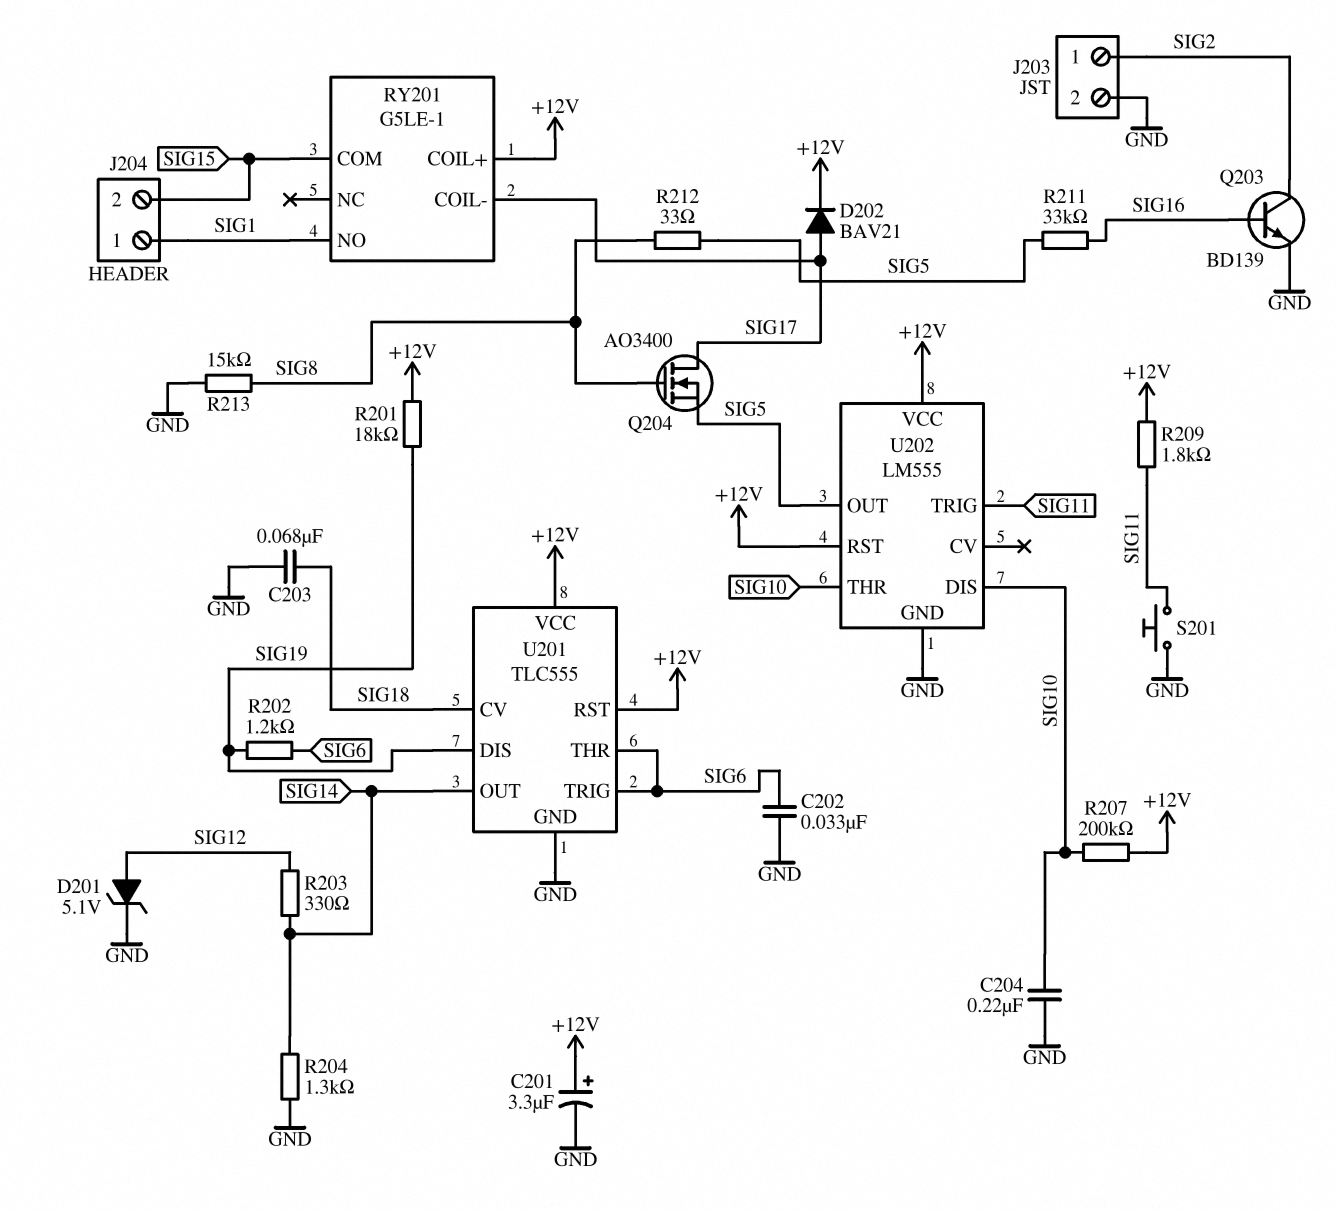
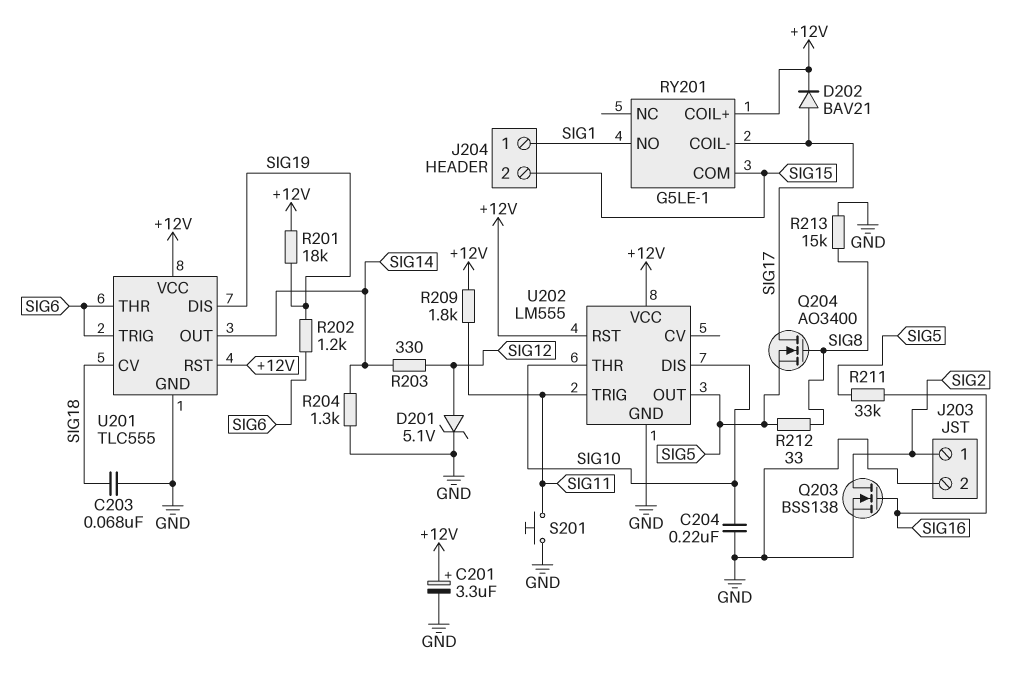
C202: 33nF (GND, SIG6) -> none
Q203: NPN BD139 (B SIG16, C SIG2, E GND) -> NMOS BSS138 (G SIG16, D SIG2, S GND)
R207: 200k (+12V, SIG10) -> none

